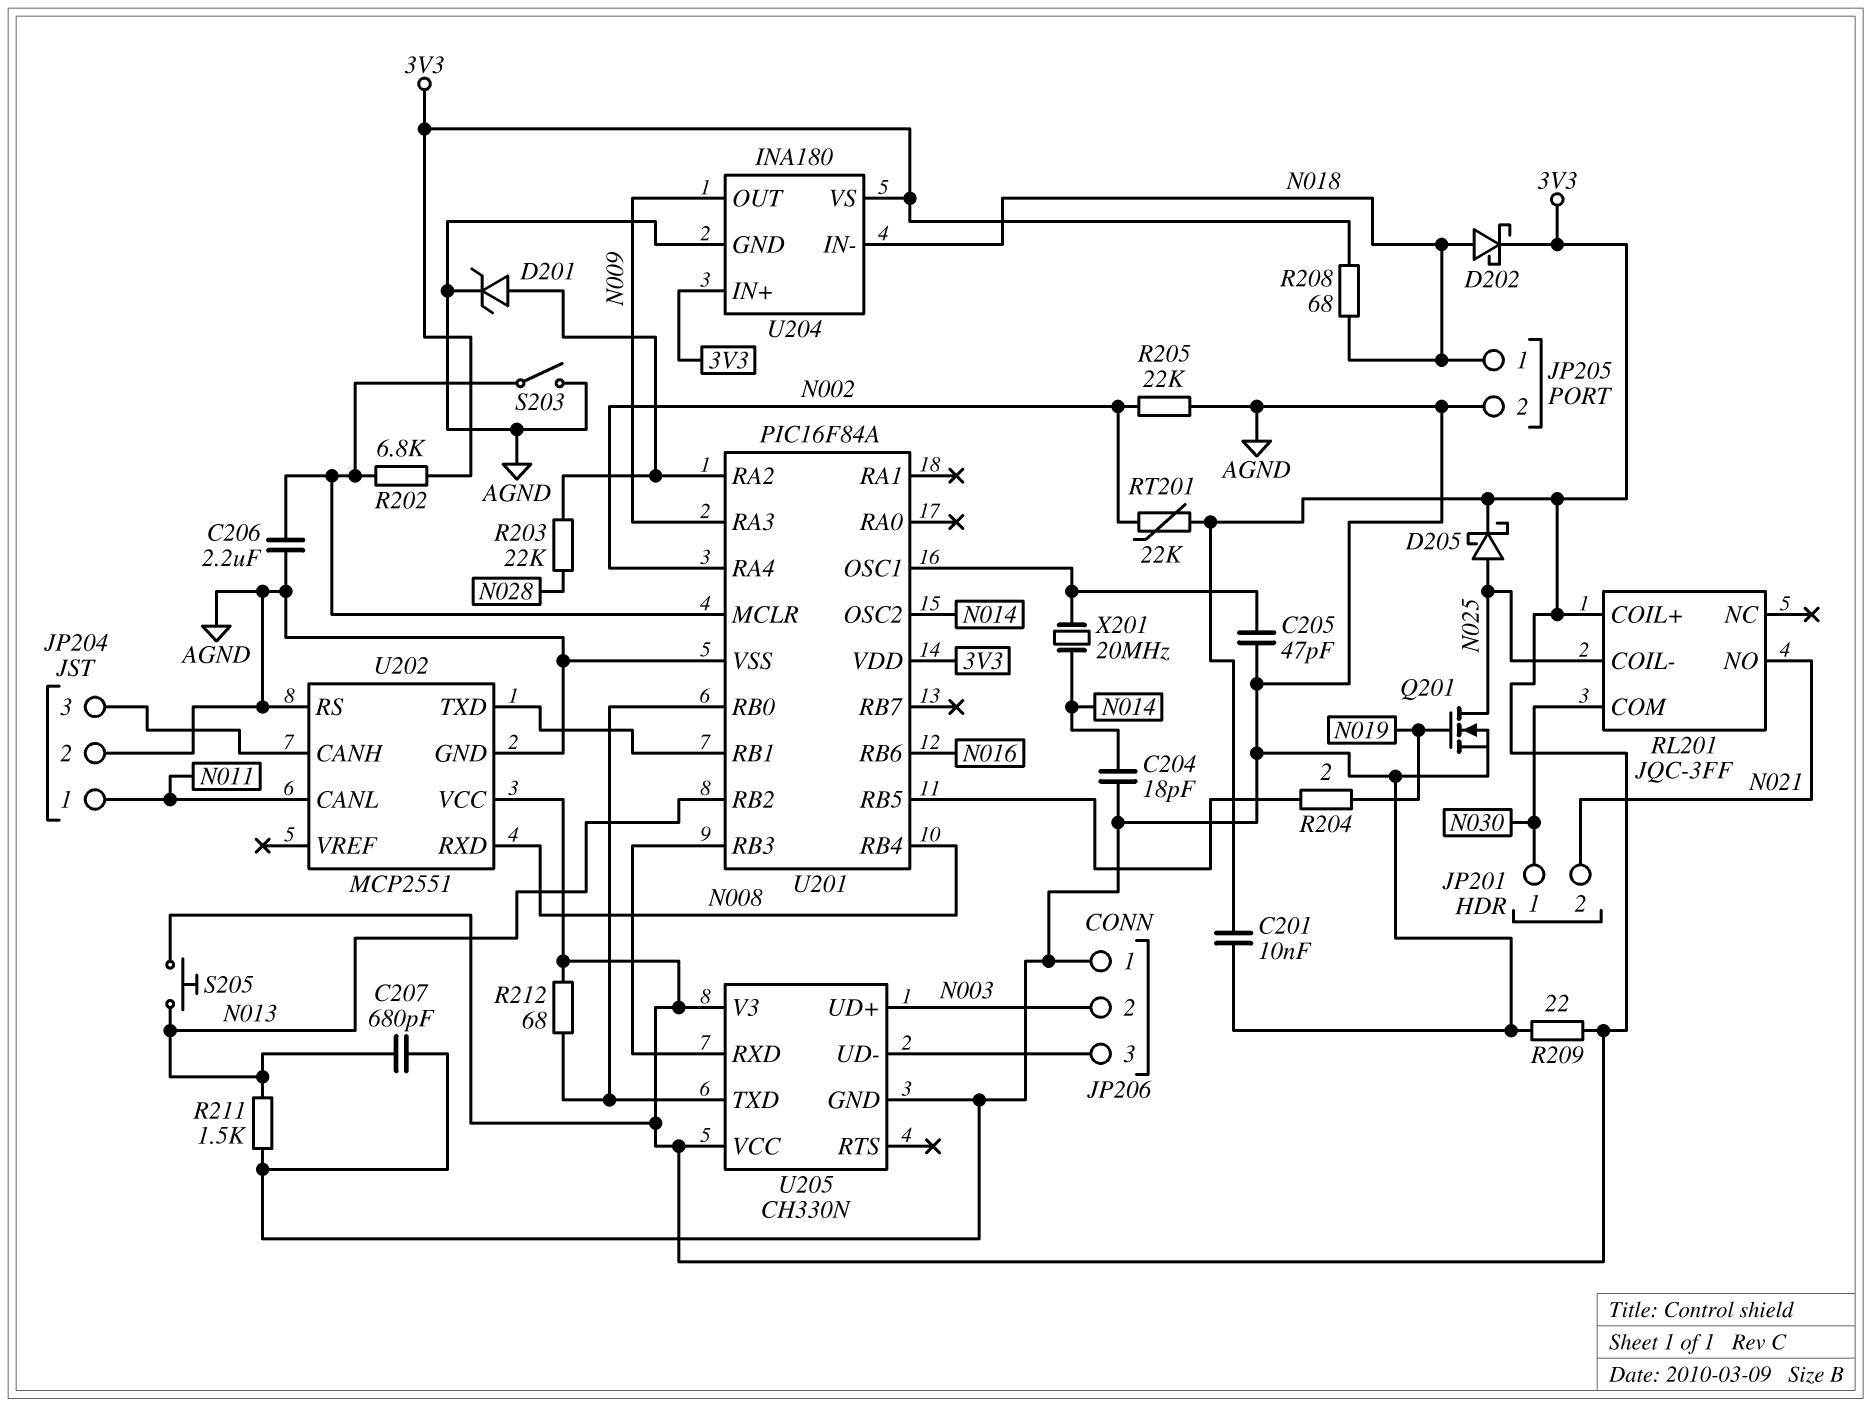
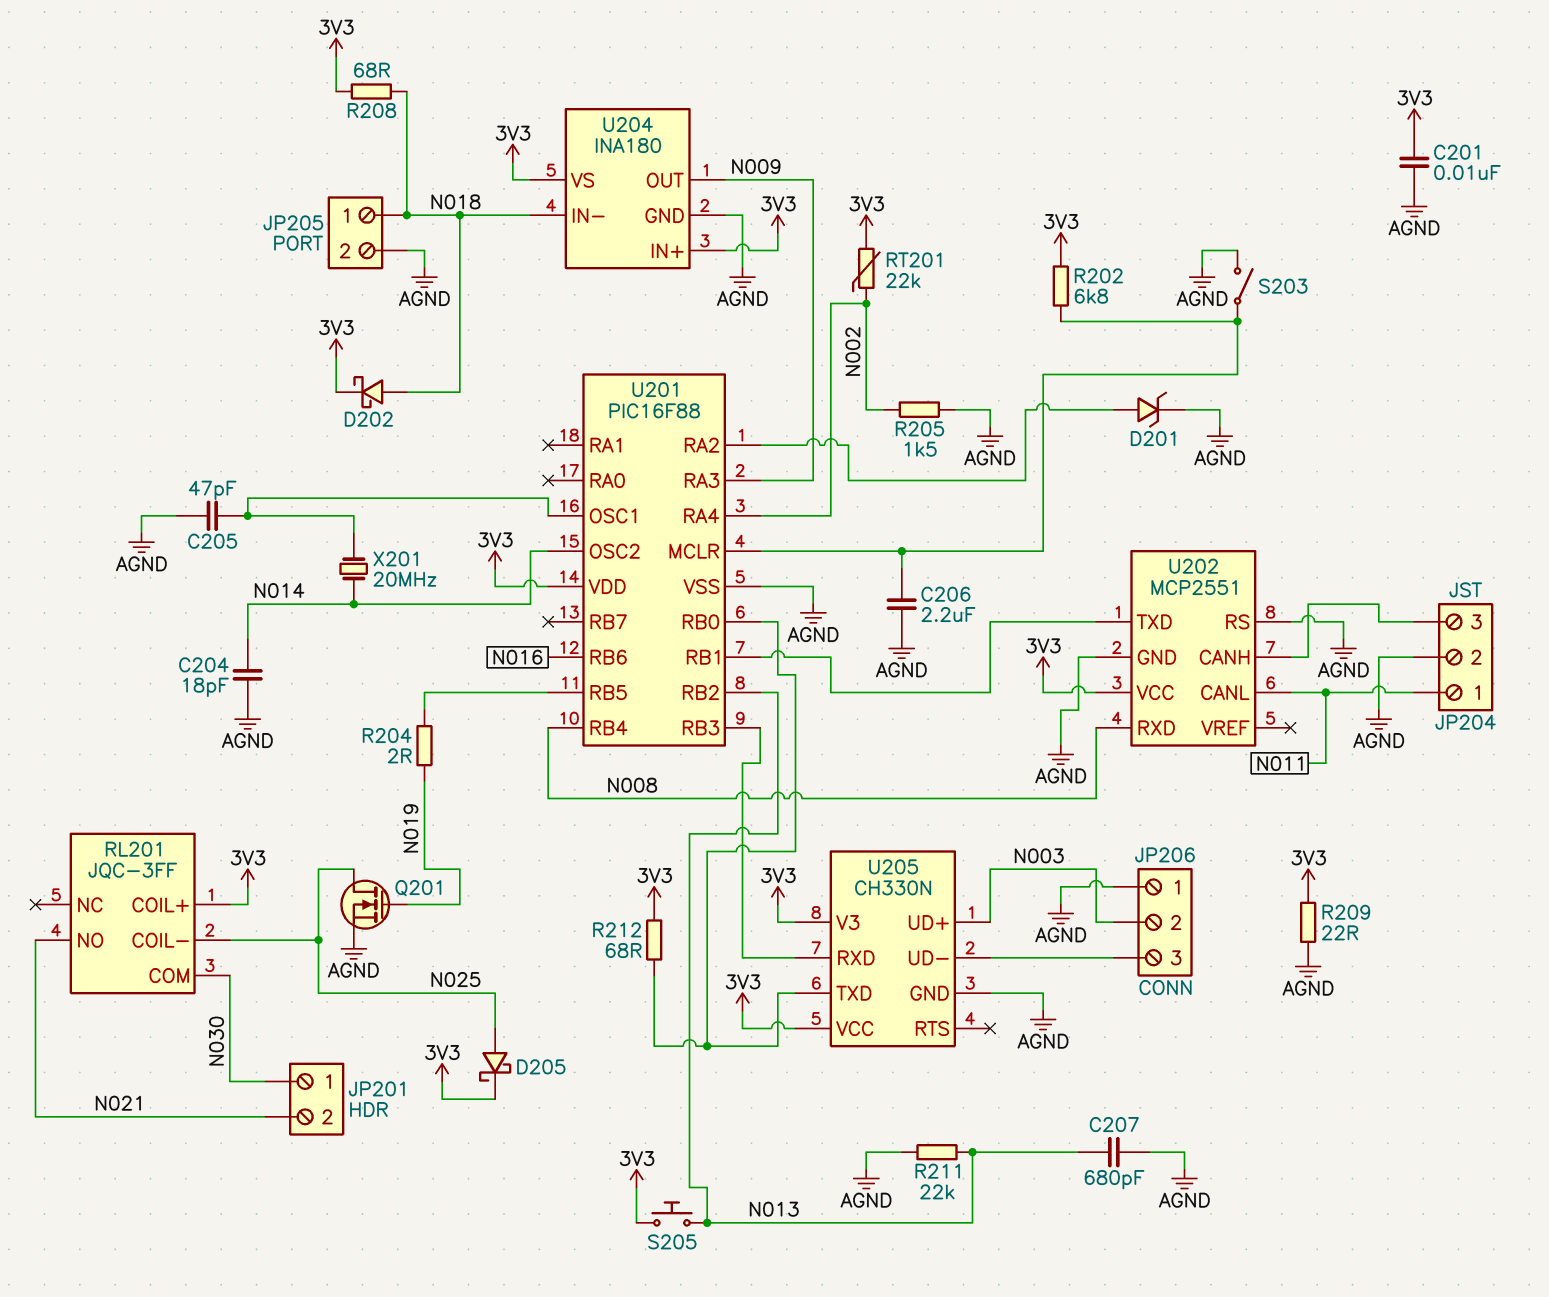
R203: 22k (N028, U201/RA2) -> none
R205: 22k (AGND, N002) -> 1.5k (AGND, N002)
R211: 1.5k (AGND, N013) -> 22k (AGND, N013)
U201: PIC16F84A -> PIC16F88

